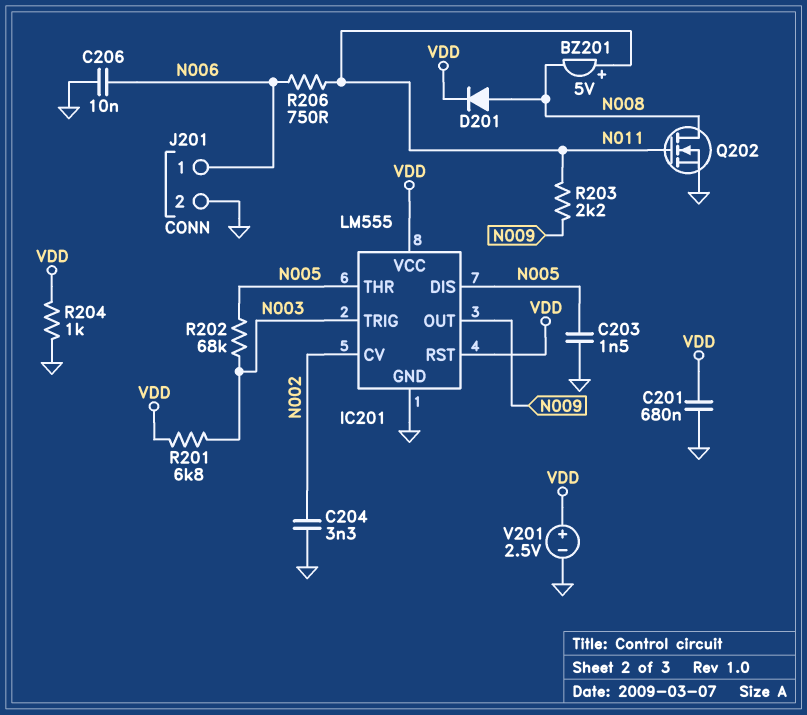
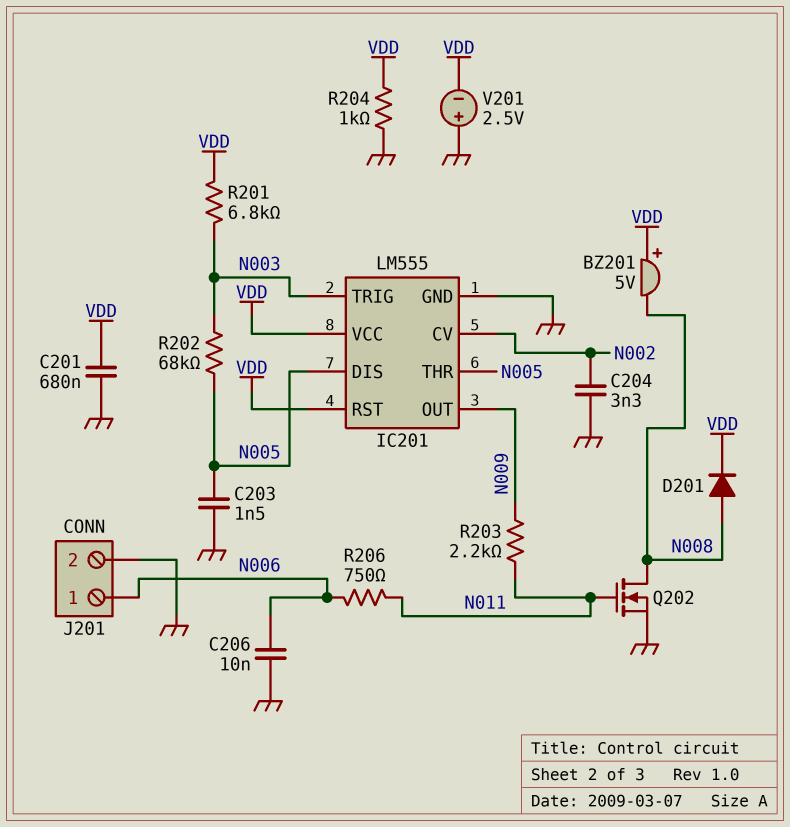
BZ201: buzzer 5V (plus N011, minus N008) -> buzzer 5V (plus VDD, minus N008)
V201: 2.5V (plus VDD, minus GND) -> 2.5V (plus GND, minus VDD)

